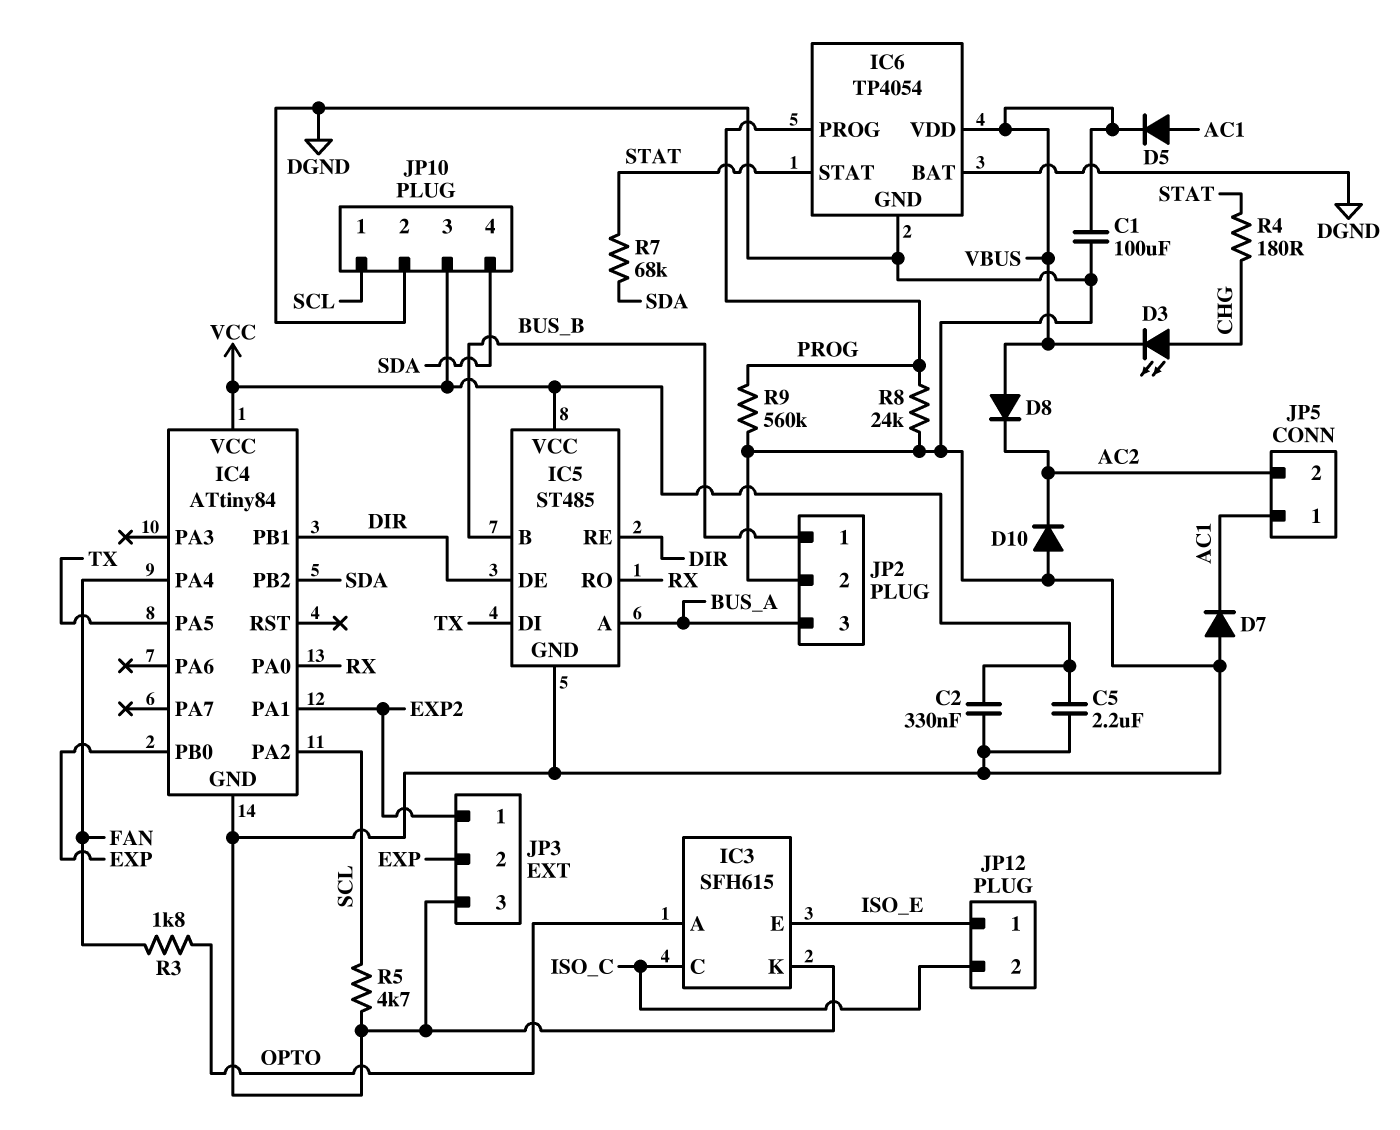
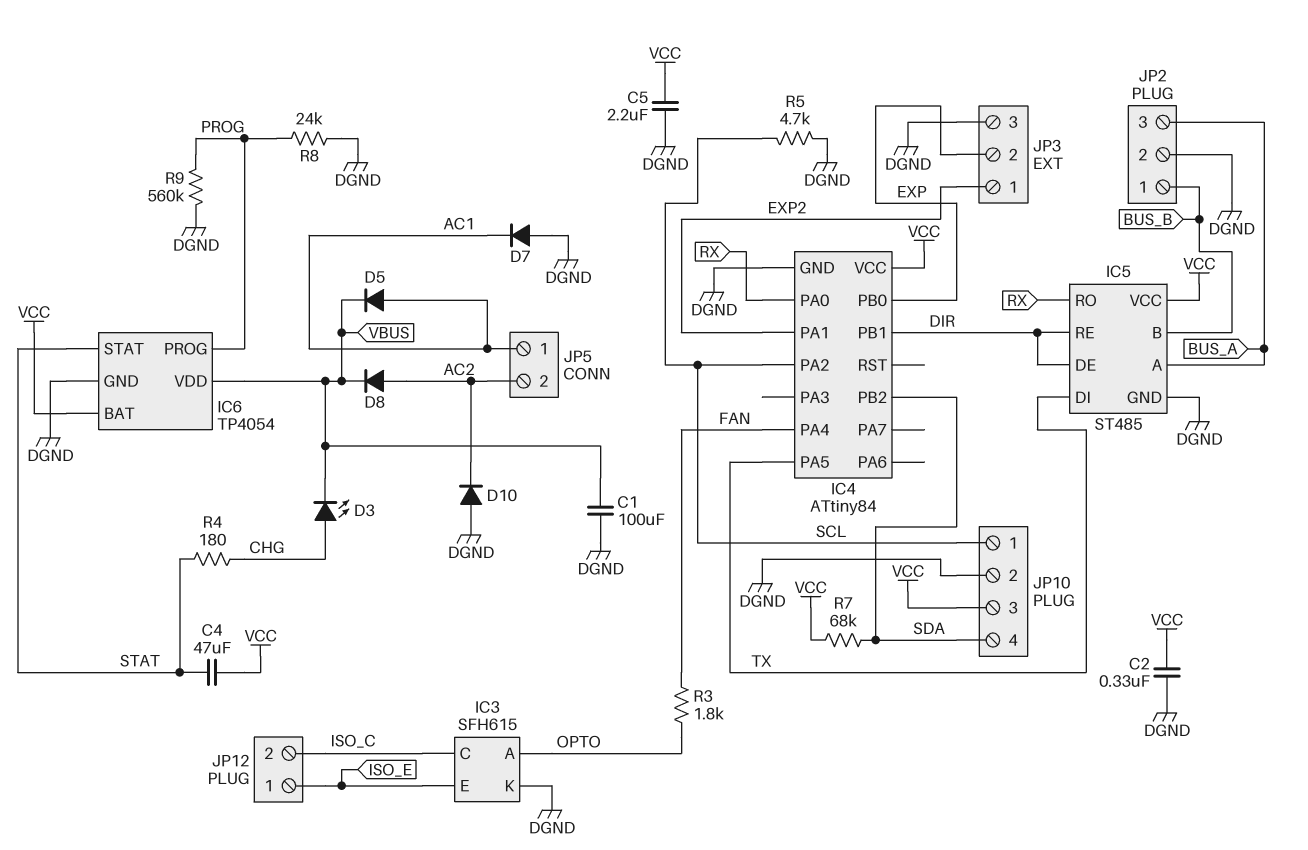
C4: none -> 47uF (STAT, VCC)
D8: diode (A VBUS, K AC2) -> diode (A AC2, K VBUS)
IC6 pin BAT: DGND -> VCC
R7: 68k (SDA, STAT) -> 68k (SDA, VCC)

